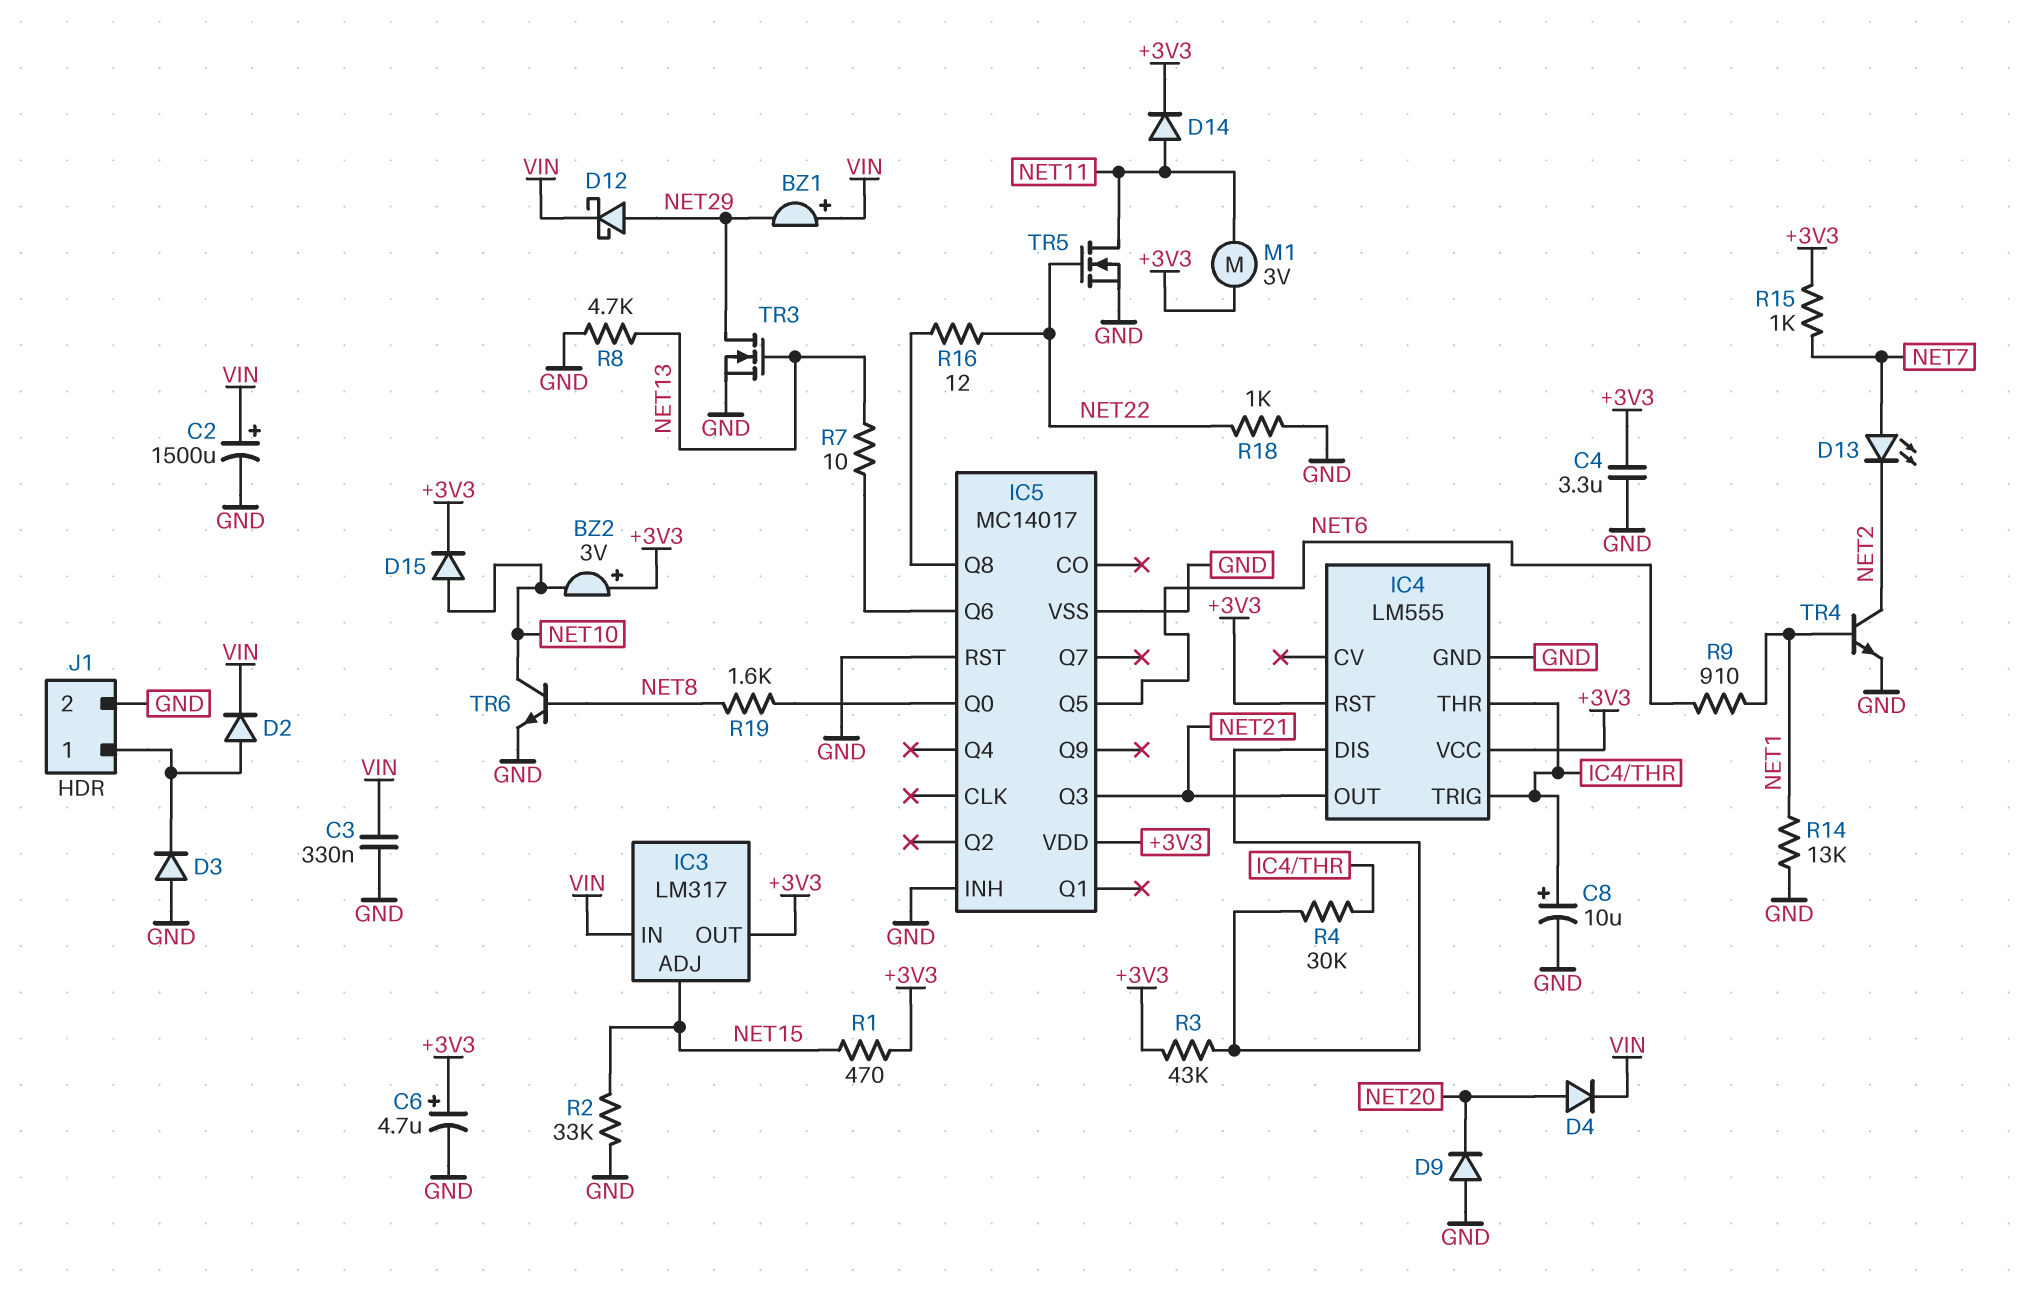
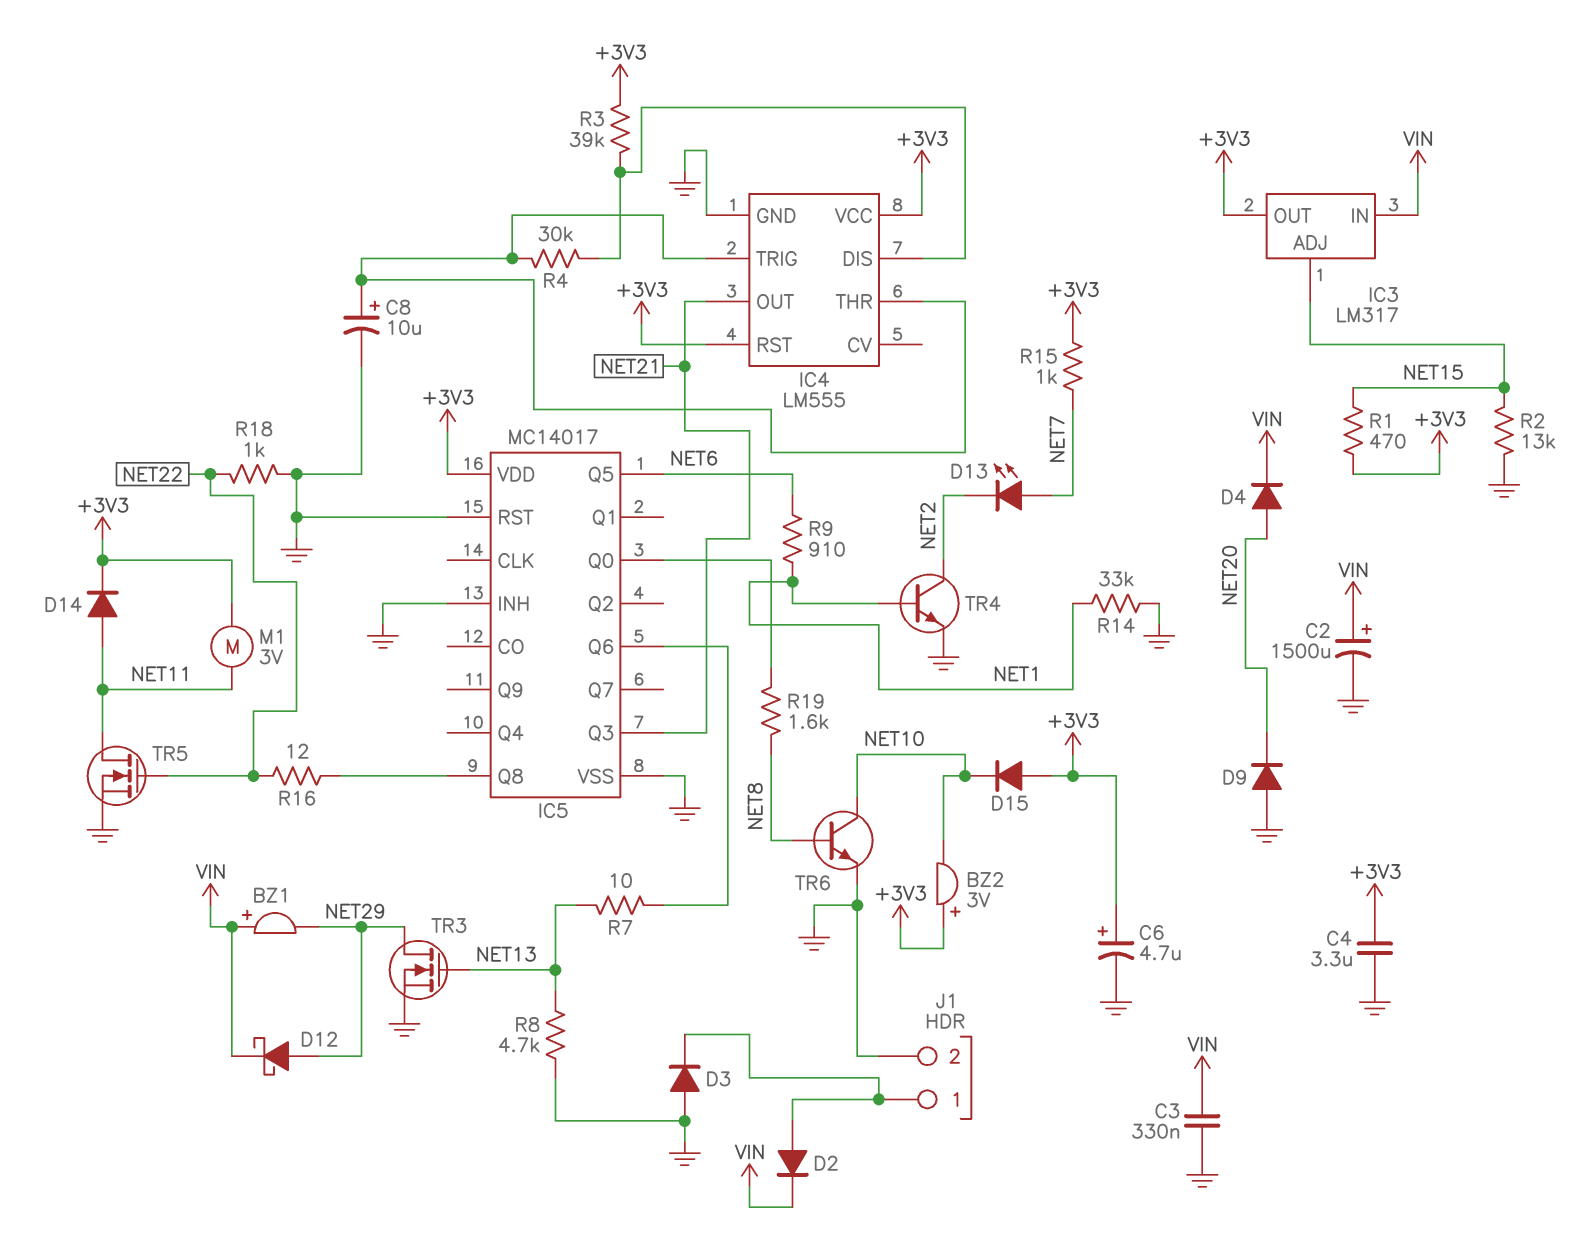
D15: diode (A NET10, K +3V3) -> diode (A +3V3, K NET10)
R2: 33k (GND, NET15) -> 13k (GND, NET15)
R3: 43k (+3V3, IC4/DIS) -> 39k (+3V3, IC4/DIS)
R14: 13k (GND, NET1) -> 33k (GND, NET1)

